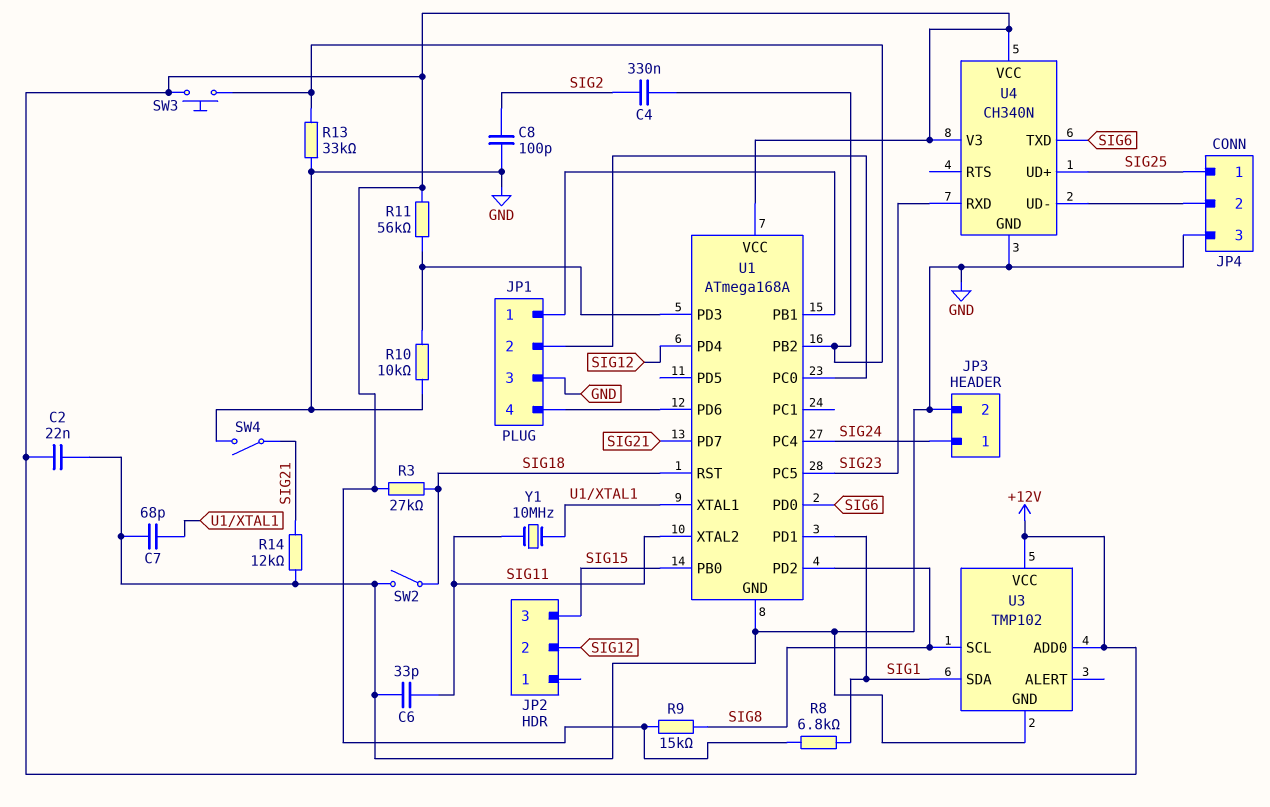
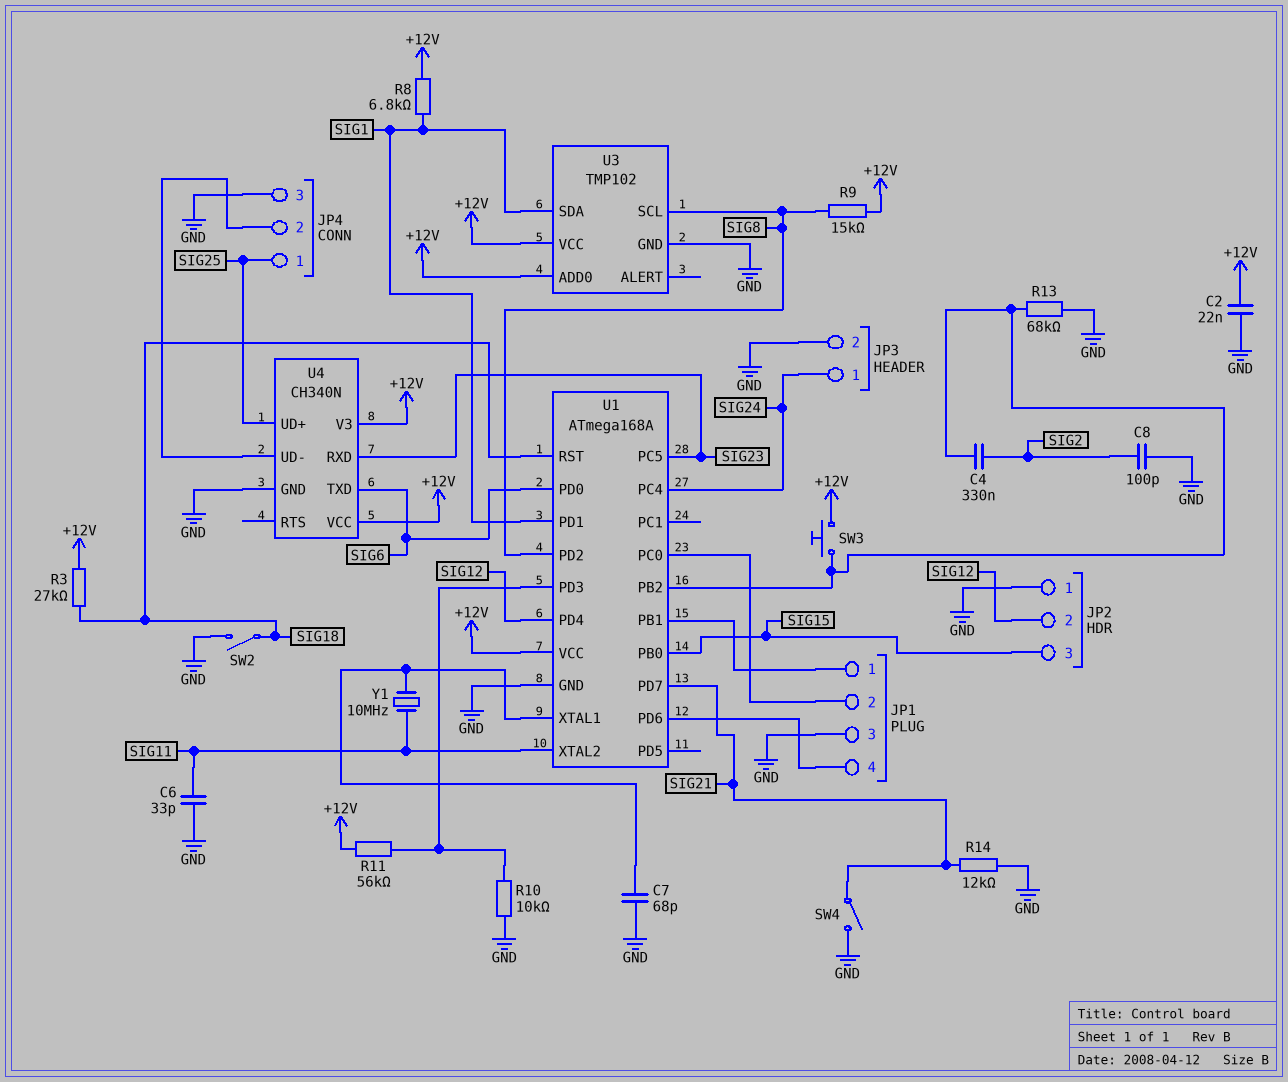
JP2 pin 1: none -> GND
R13: 33k (GND, U1/PB2) -> 68k (GND, U1/PB2)

